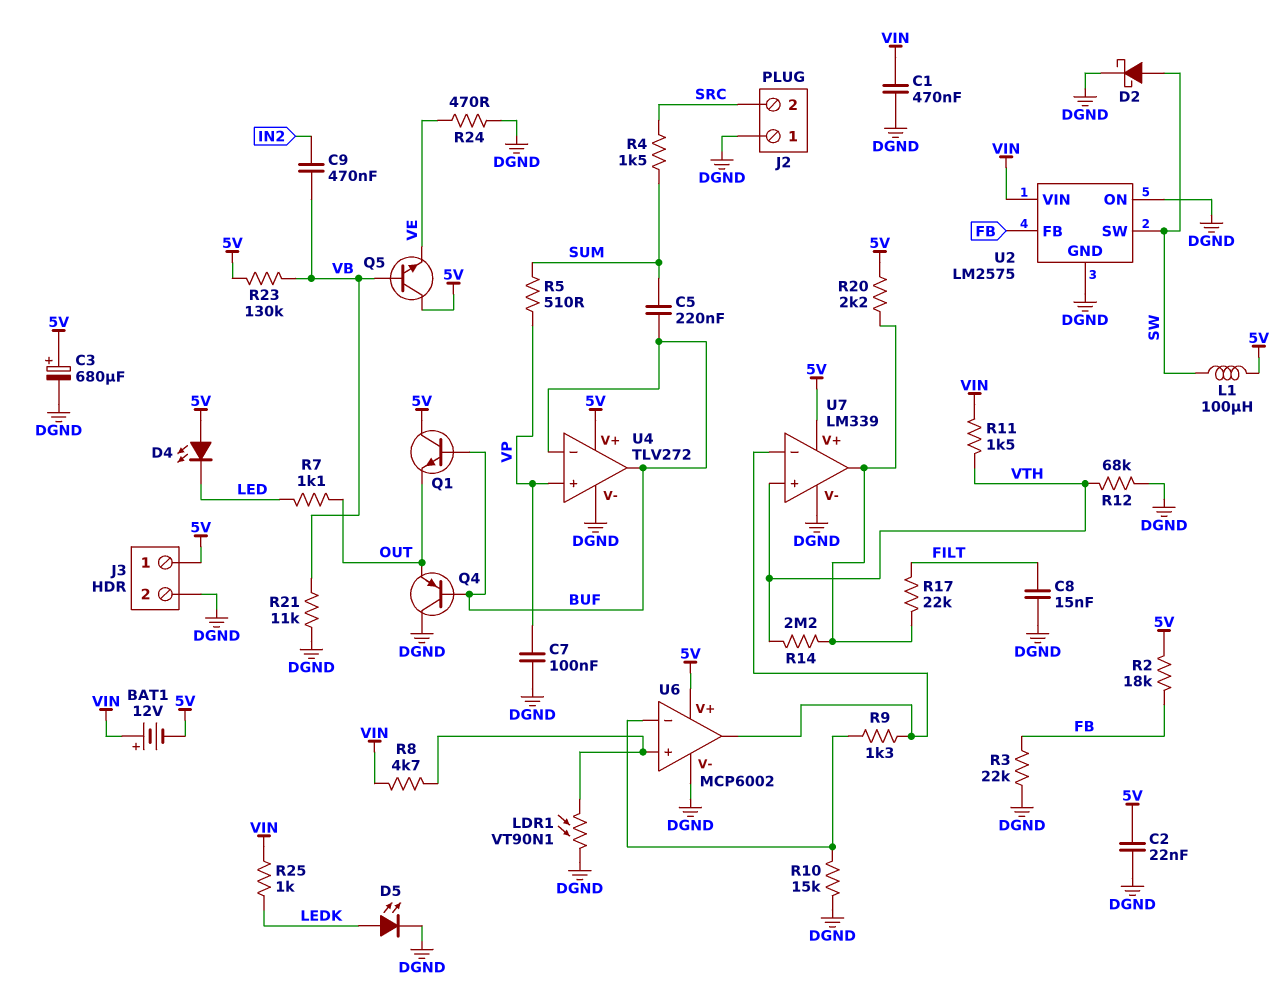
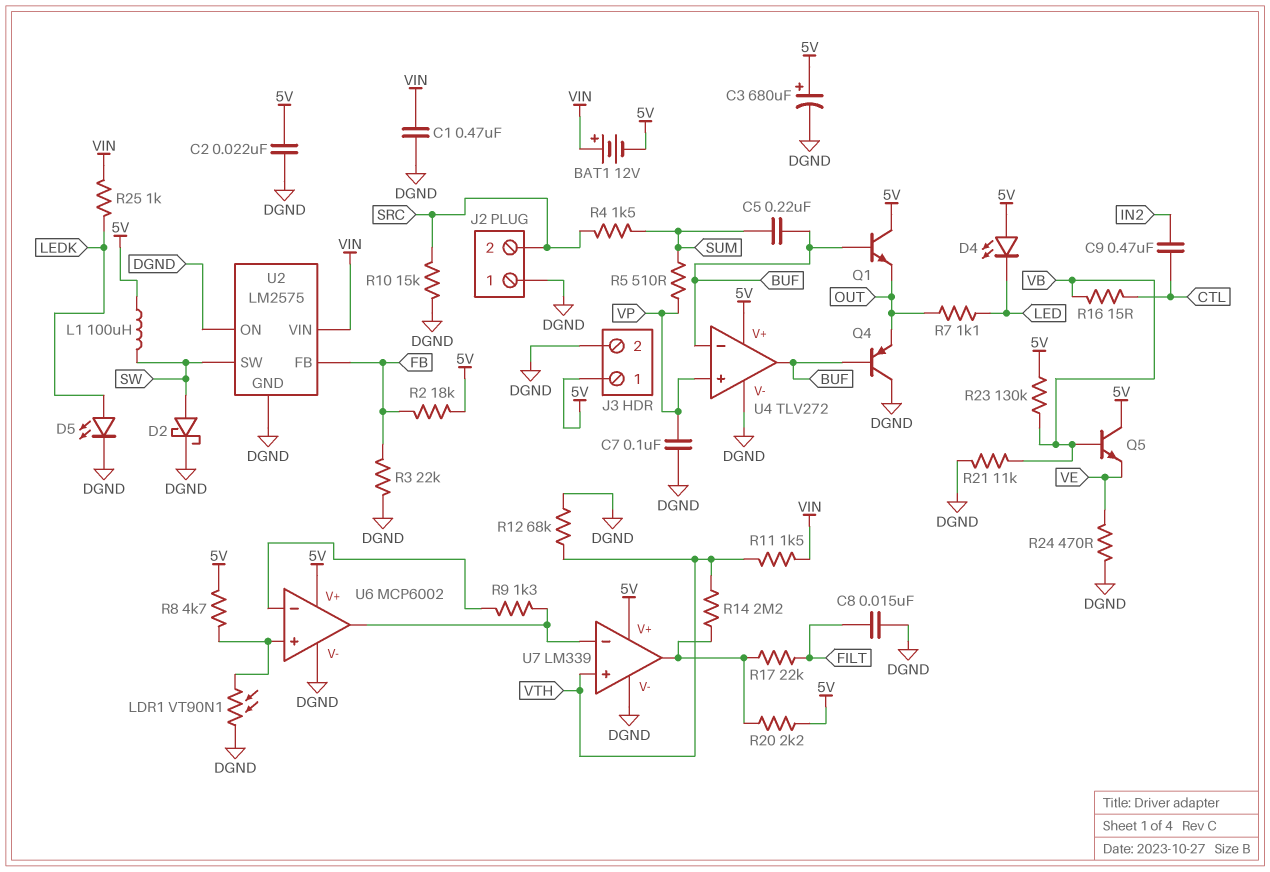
C9: 470nF (IN2, VB) -> 470nF (CTL, IN2)
R8: 4.7k (U6/in+, VIN) -> 4.7k (5V, U6/in+)
R10: 15k (DGND, U6/in-) -> 15k (DGND, SRC)
R16: none -> 15 (CTL, VB)

